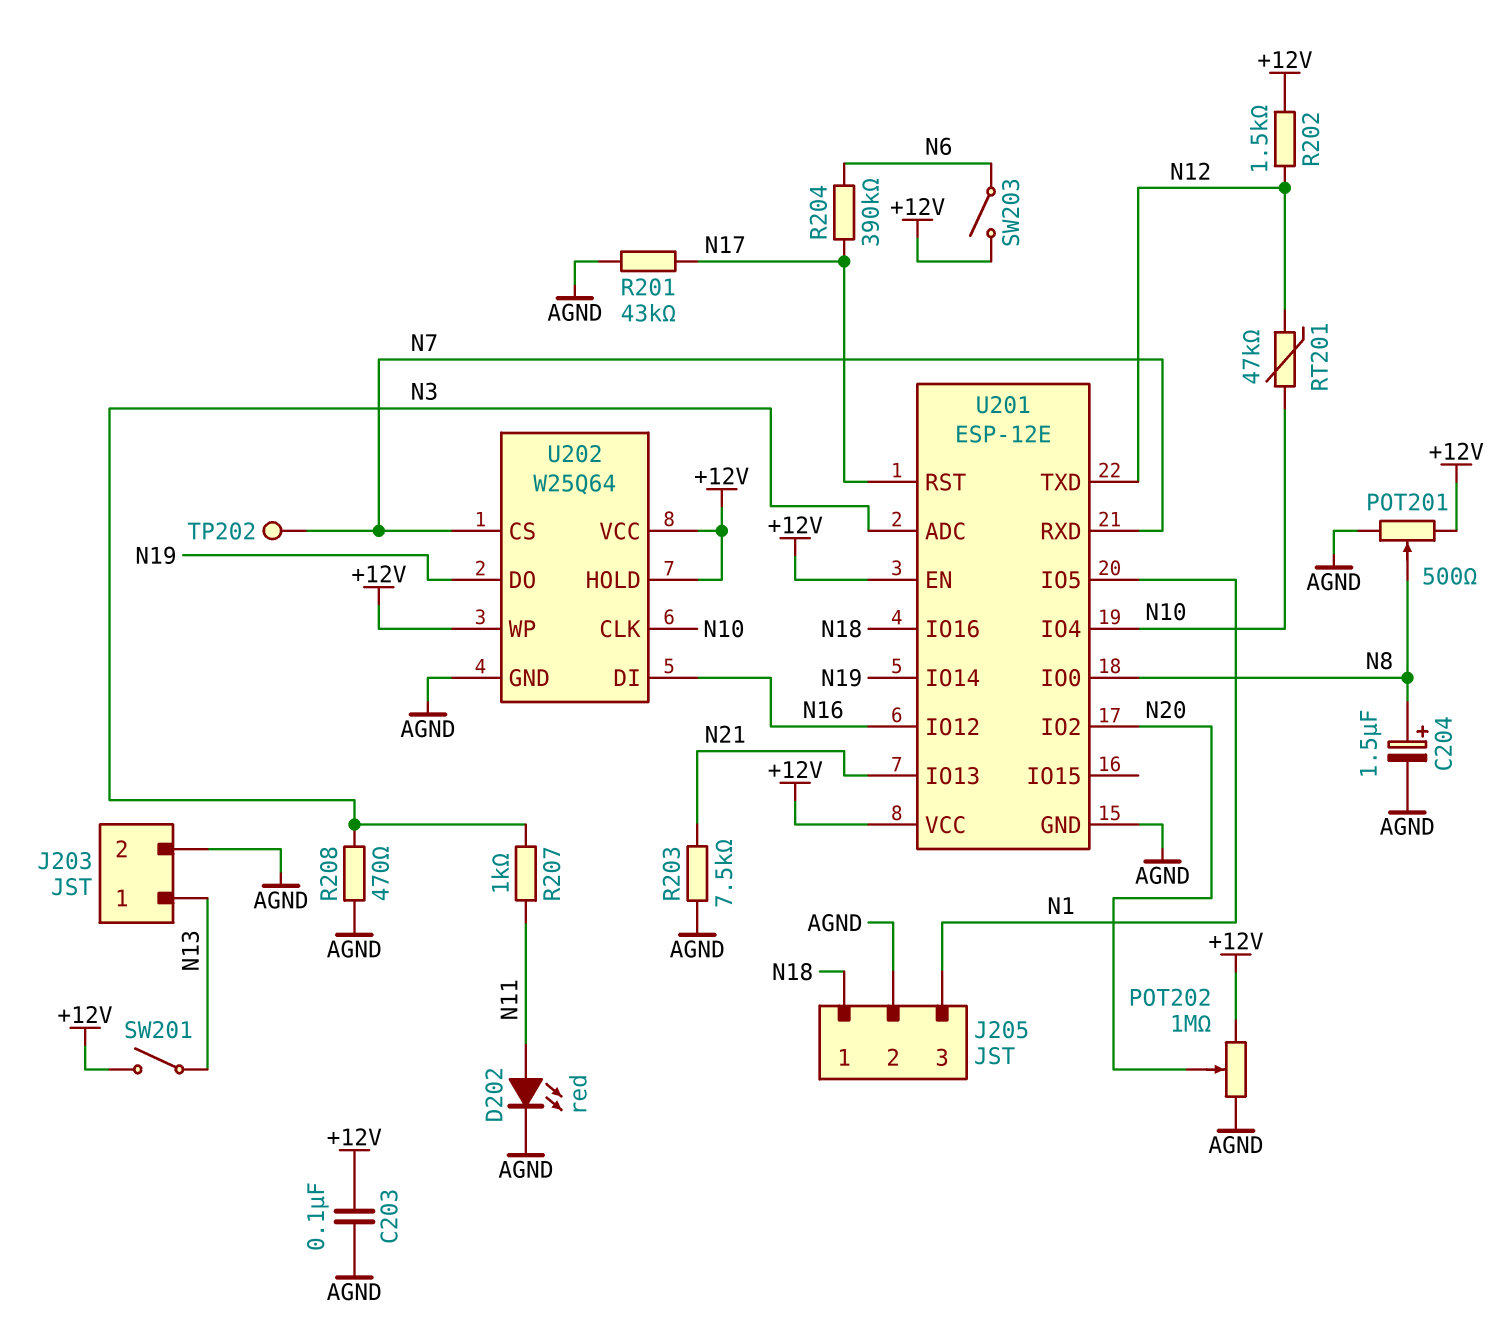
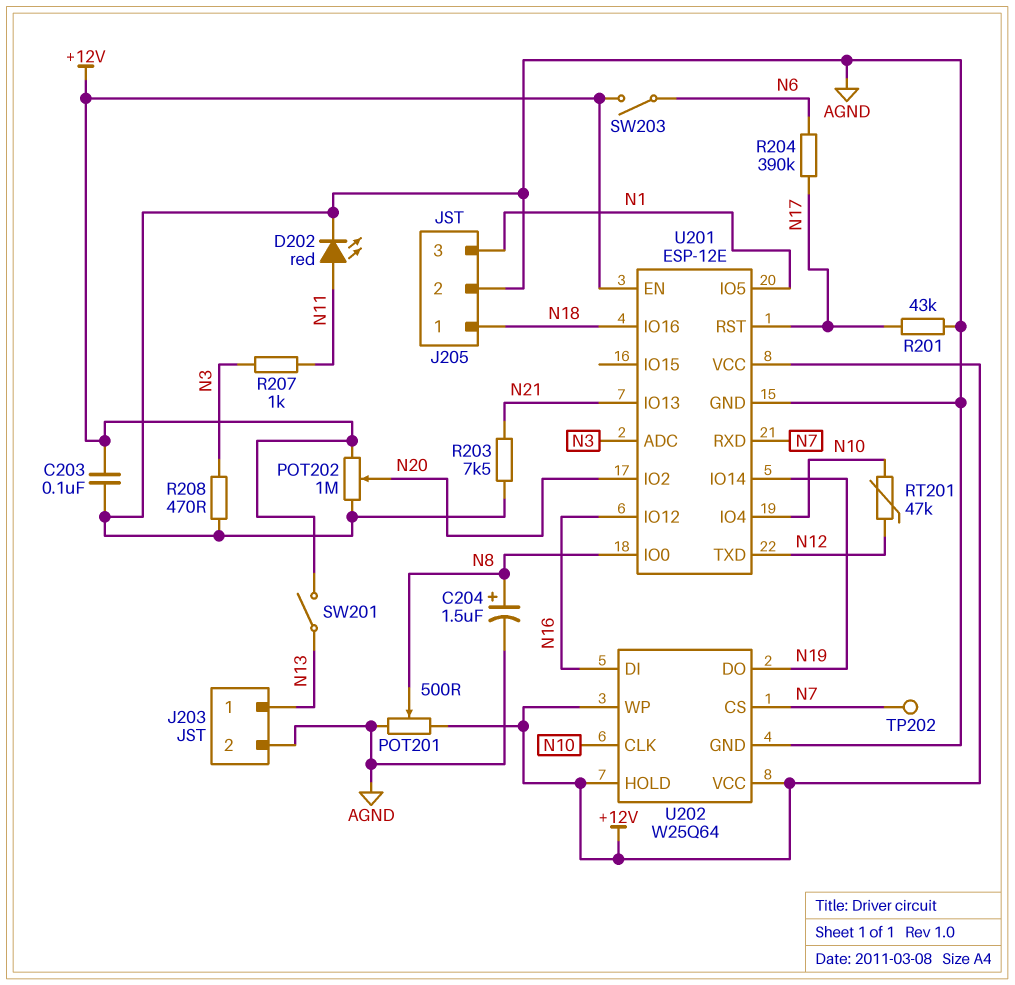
R202: 1.5k (+12V, N12) -> none

